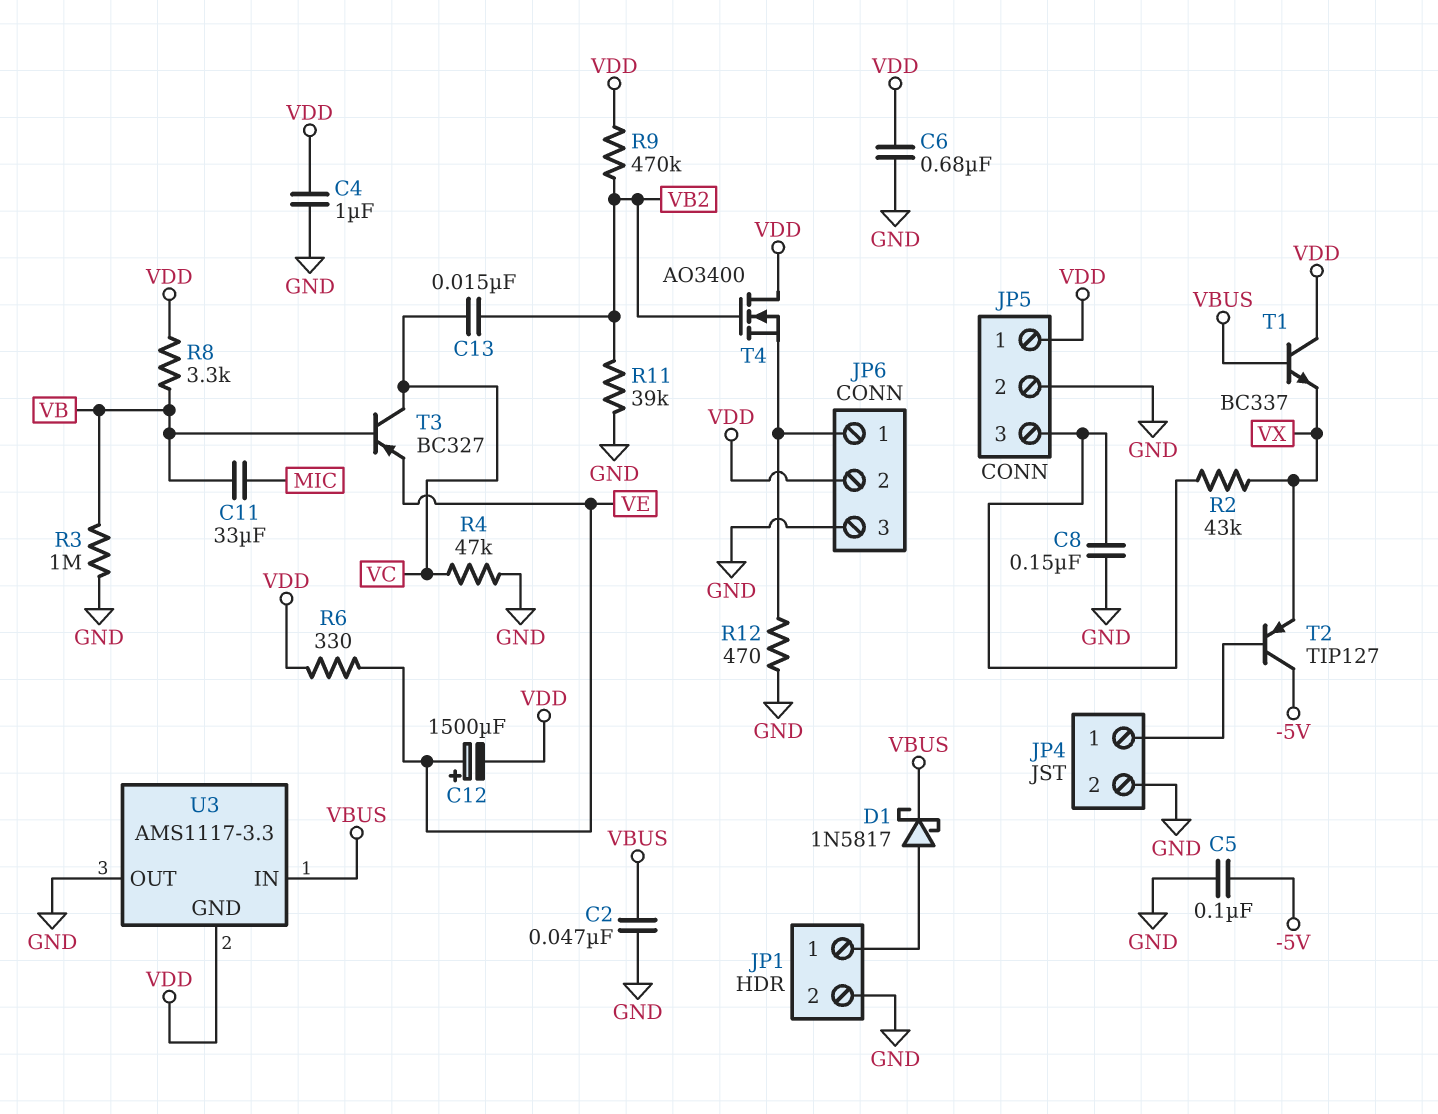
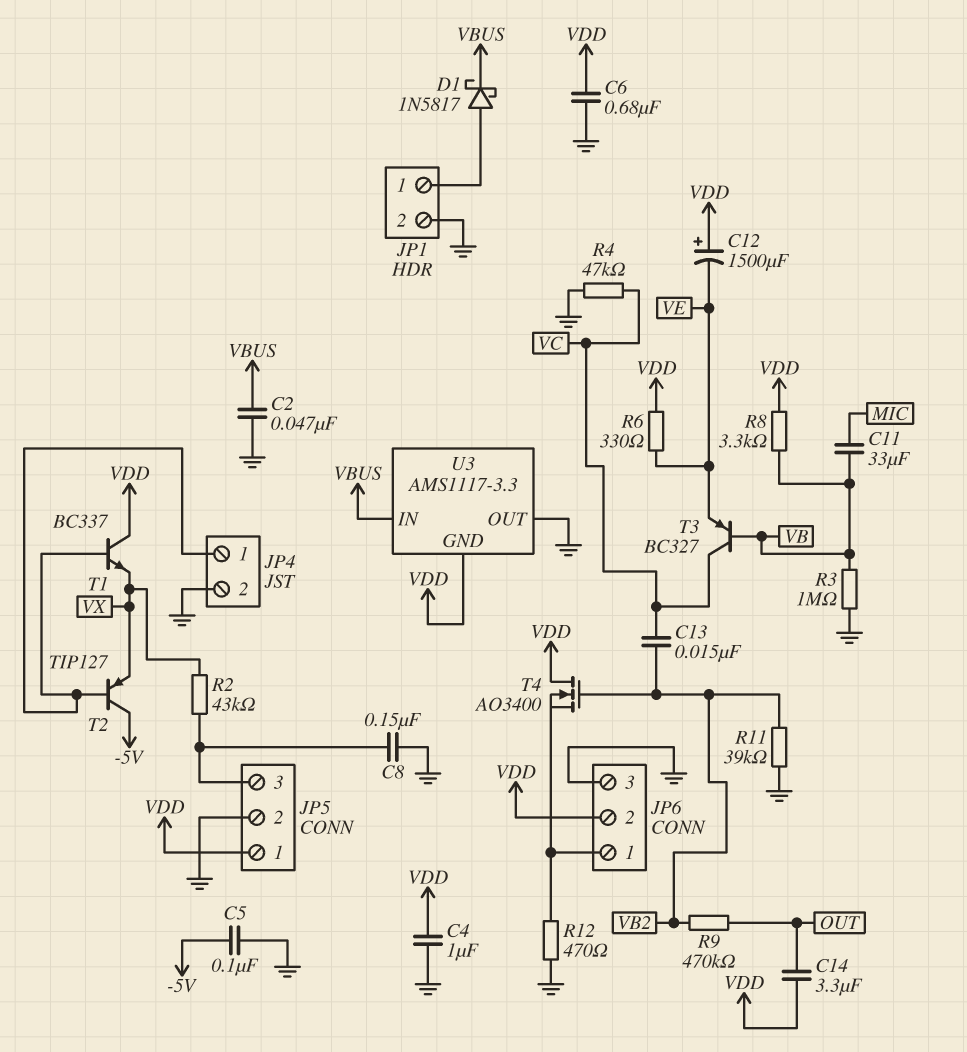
C12: 1500uF (plus VE, minus VDD) -> 1500uF (plus VDD, minus VE)
C14: none -> 3.3uF (OUT, VDD)
R9: 470k (VB2, VDD) -> 470k (OUT, VB2)
T1: NPN BC337 (B VBUS, C VDD, E VX) -> NPN BC337 (B JP4/1, C VDD, E VX)

